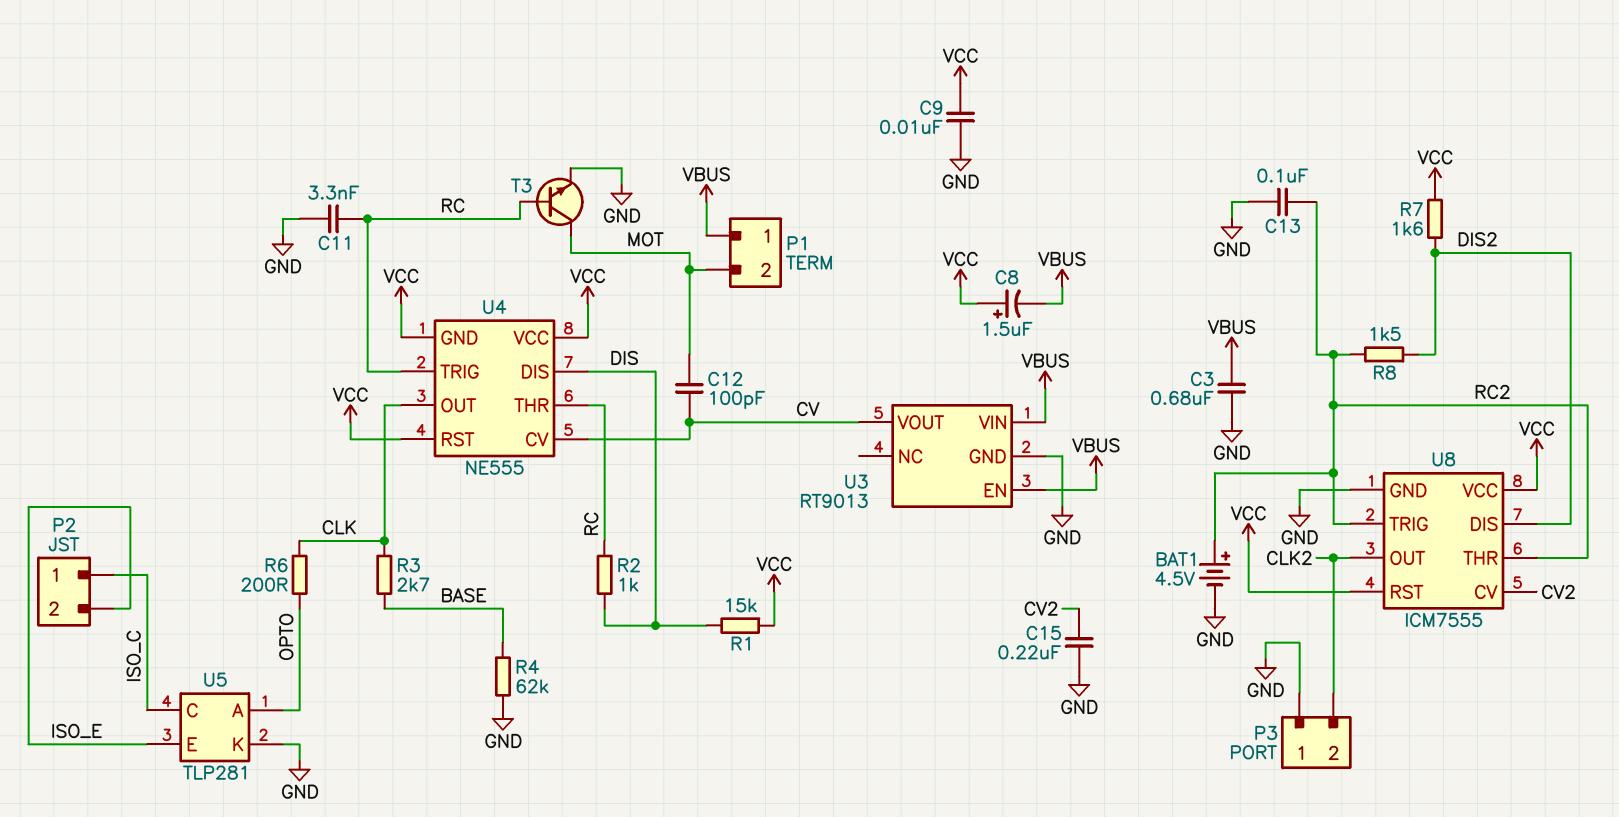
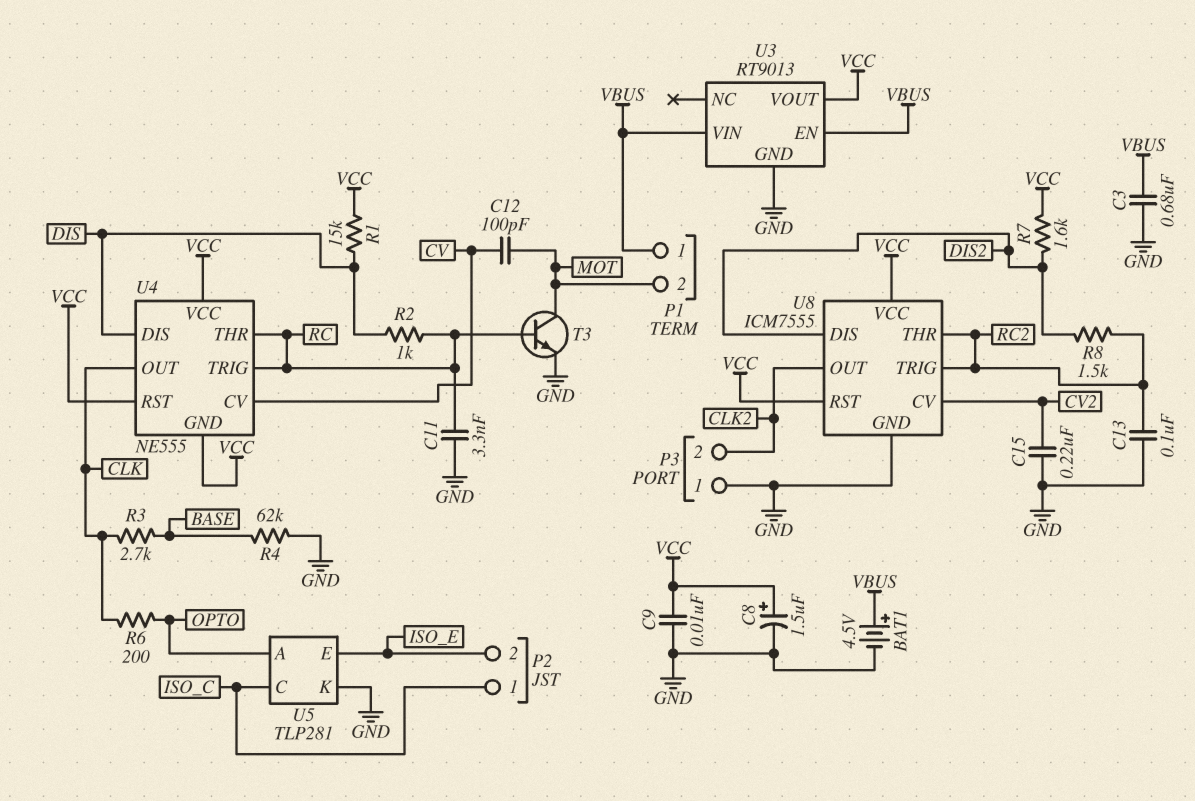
BAT1: 4.5V (plus RC2, minus GND) -> 4.5V (plus VBUS, minus GND)
C8: 1.5uF (plus VCC, minus VBUS) -> 1.5uF (plus VCC, minus GND)
U3 pin VOUT: CV -> VCC

